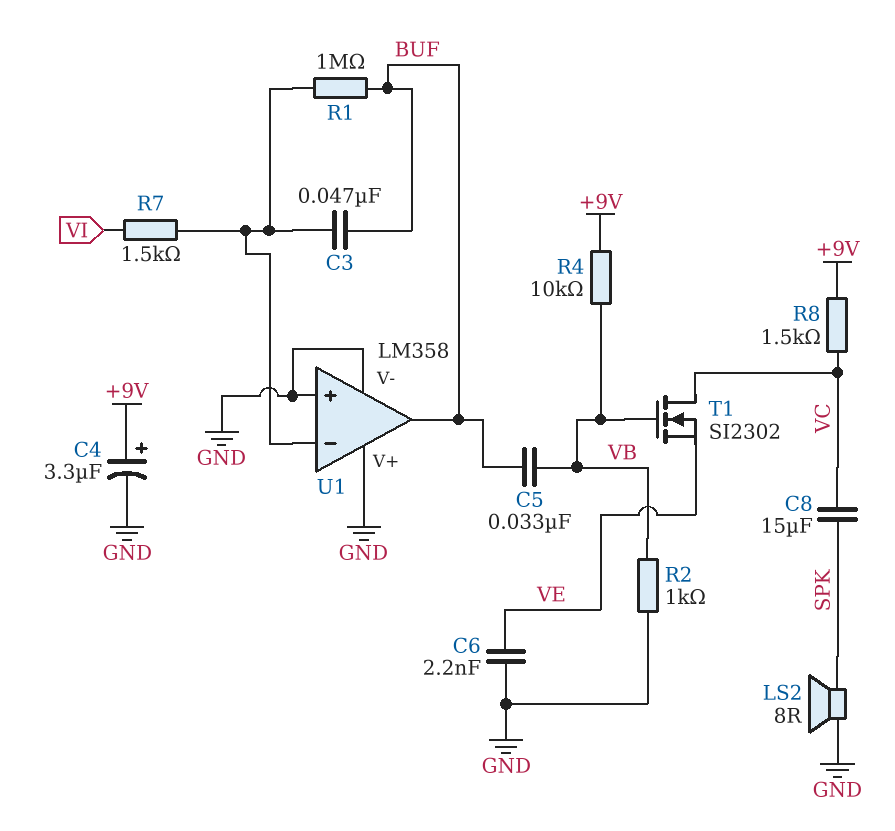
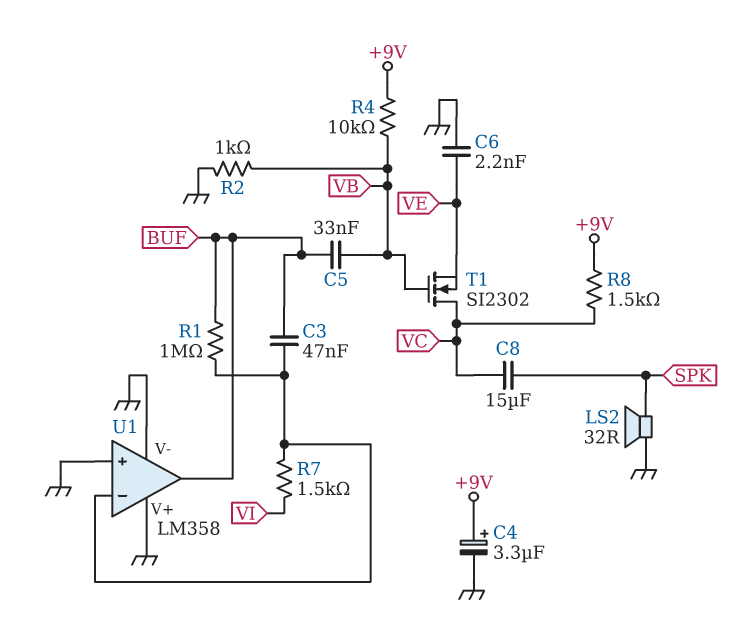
LS2: speaker 8R (GND, SPK) -> speaker 32R (GND, SPK)

